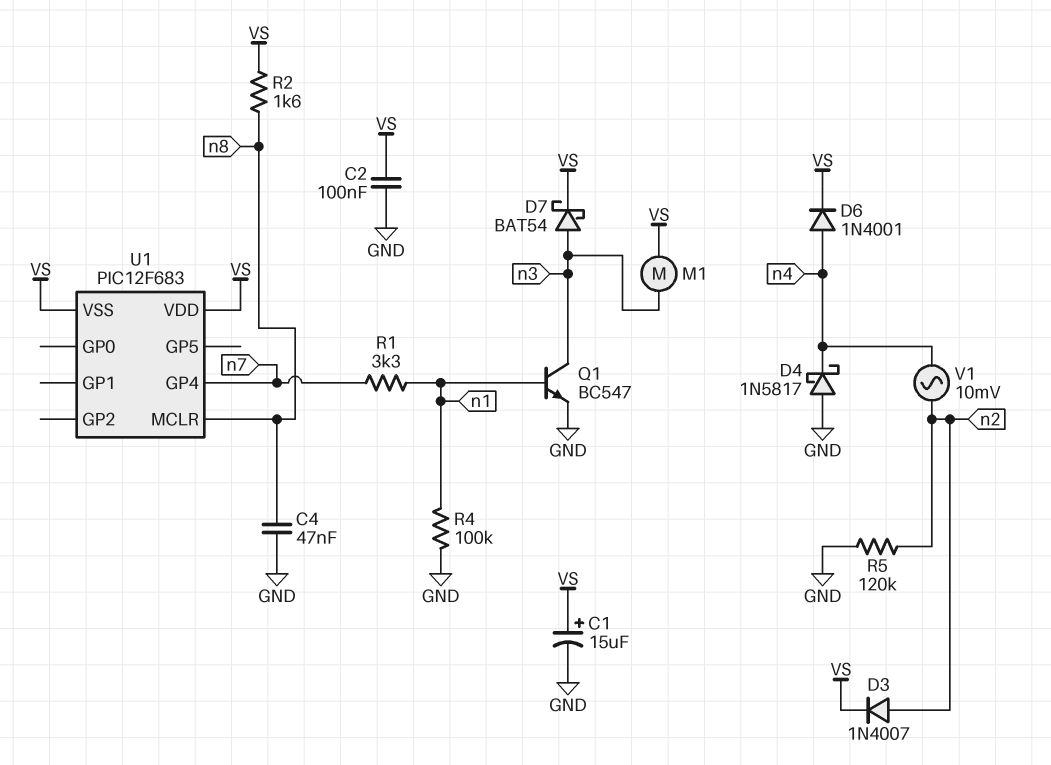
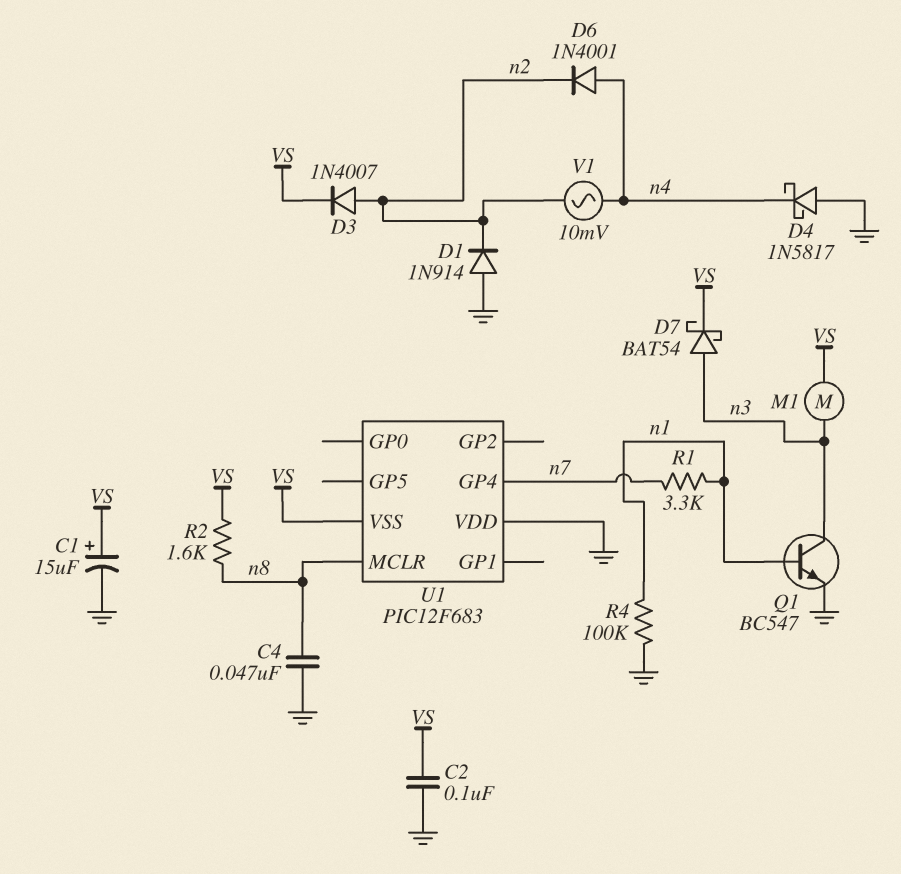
D1: none -> diode 1N914 (A GND, K n2)
D6: diode 1N4001 (A n4, K VS) -> diode 1N4001 (A n4, K n2)
R5: 120k (GND, n2) -> none
U1 pin VDD: VS -> GND

